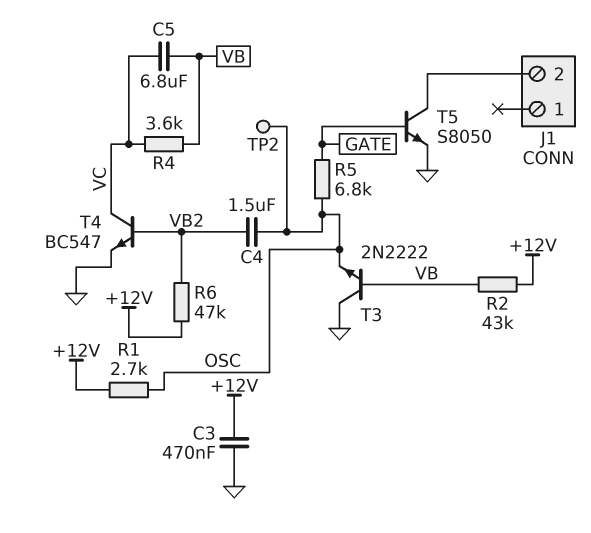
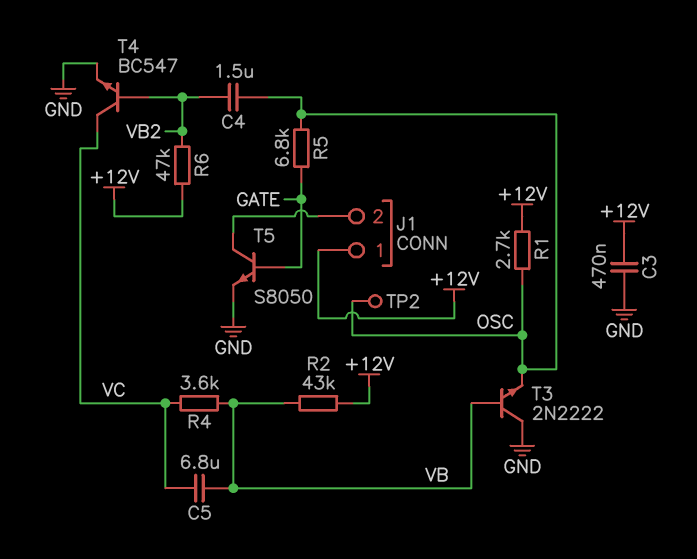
J1 pin 1: none -> +12V

